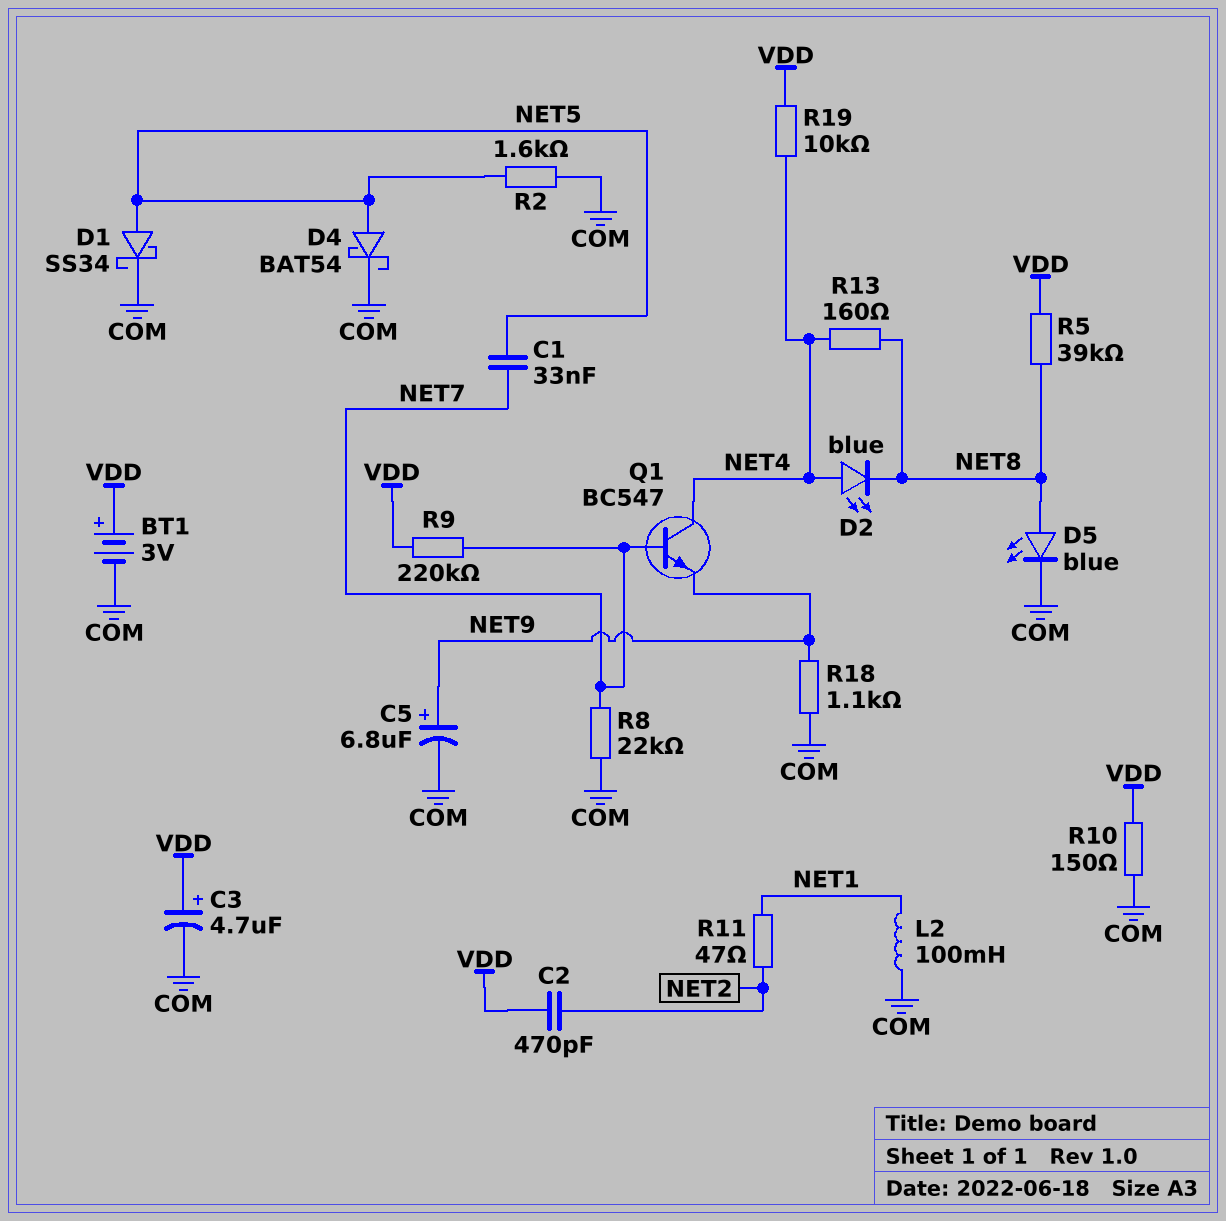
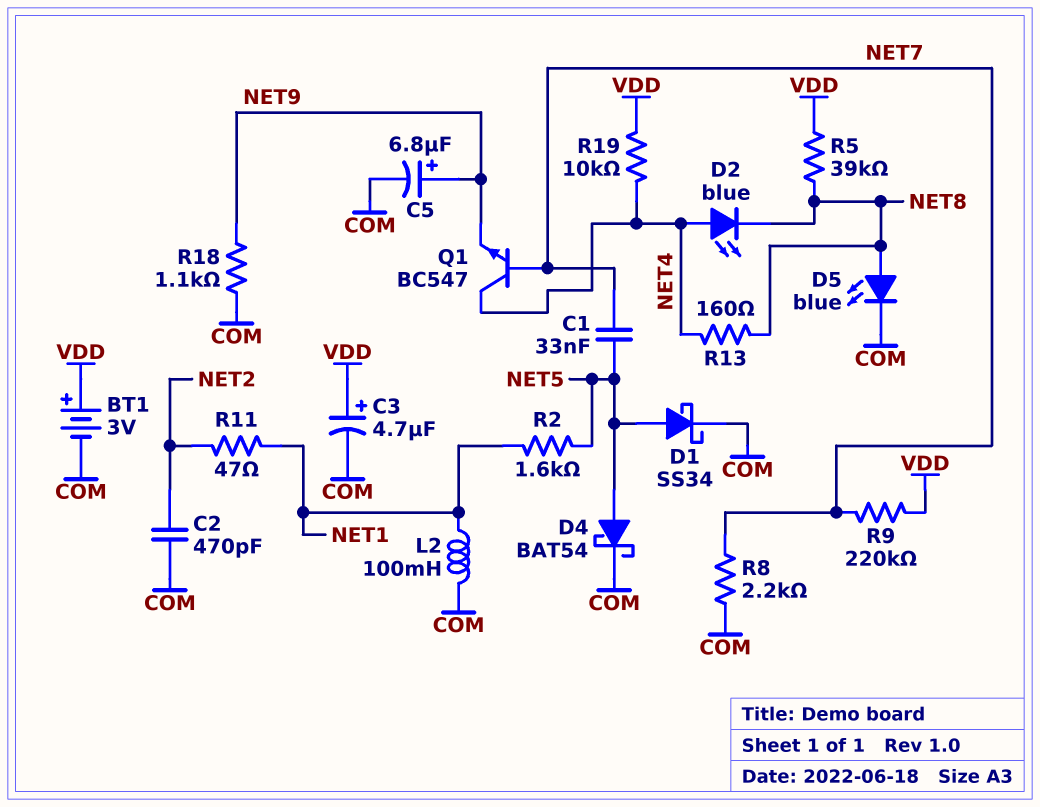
C2: 470pF (NET2, VDD) -> 470pF (COM, NET2)
R2: 1.6k (COM, NET5) -> 1.6k (NET1, NET5)
R8: 22k (COM, NET7) -> 2.2k (COM, NET7)
R10: 150 (COM, VDD) -> none

